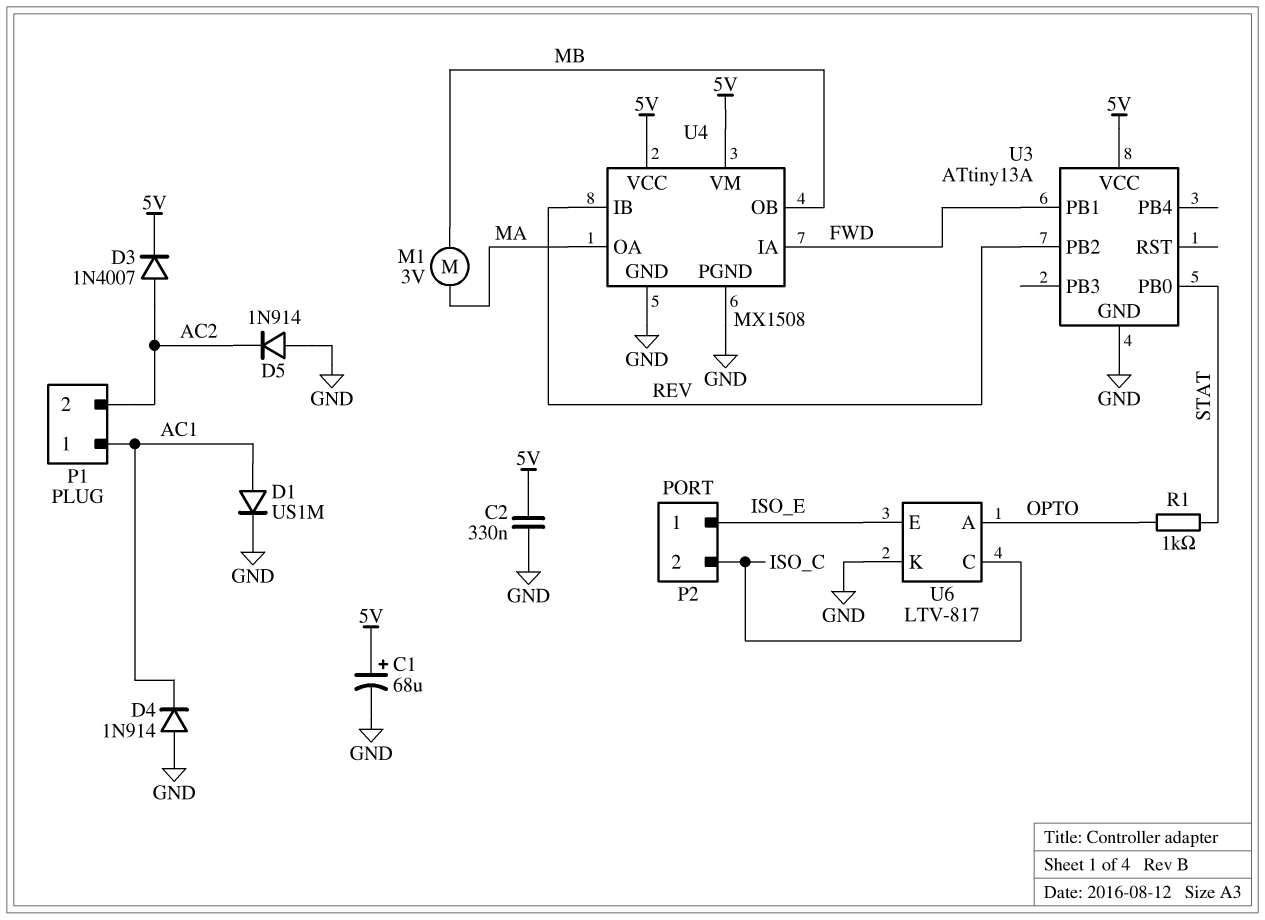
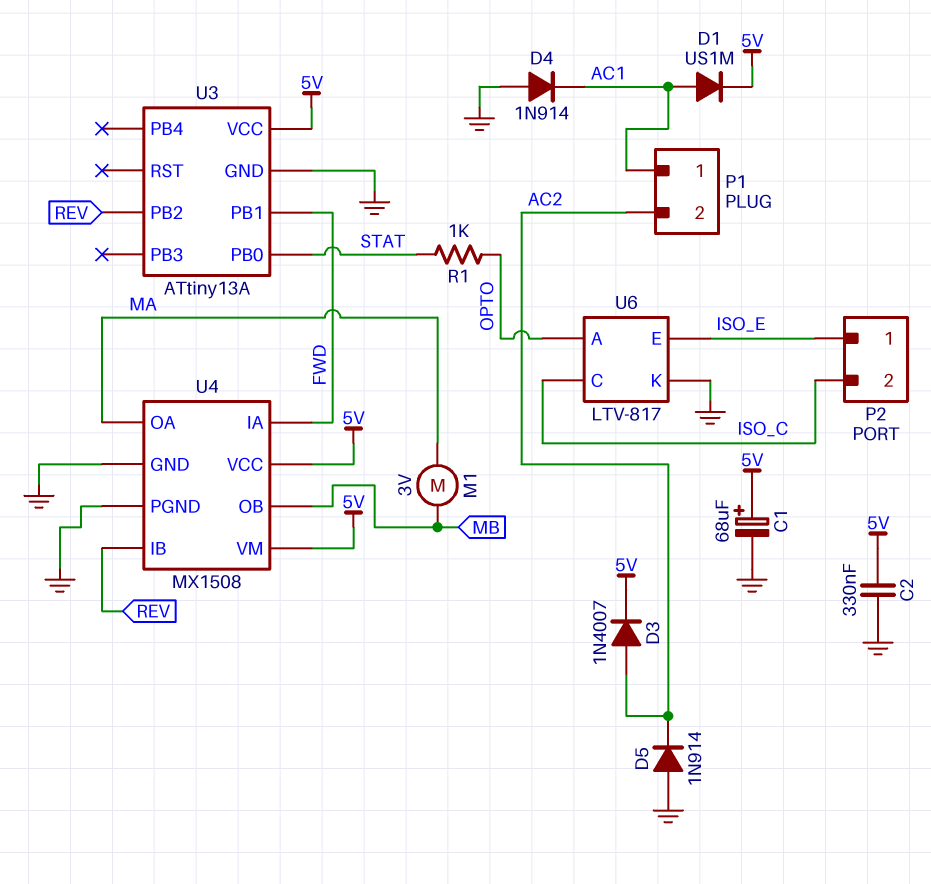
D1: diode US1M (A AC1, K GND) -> diode US1M (A AC1, K 5V)

